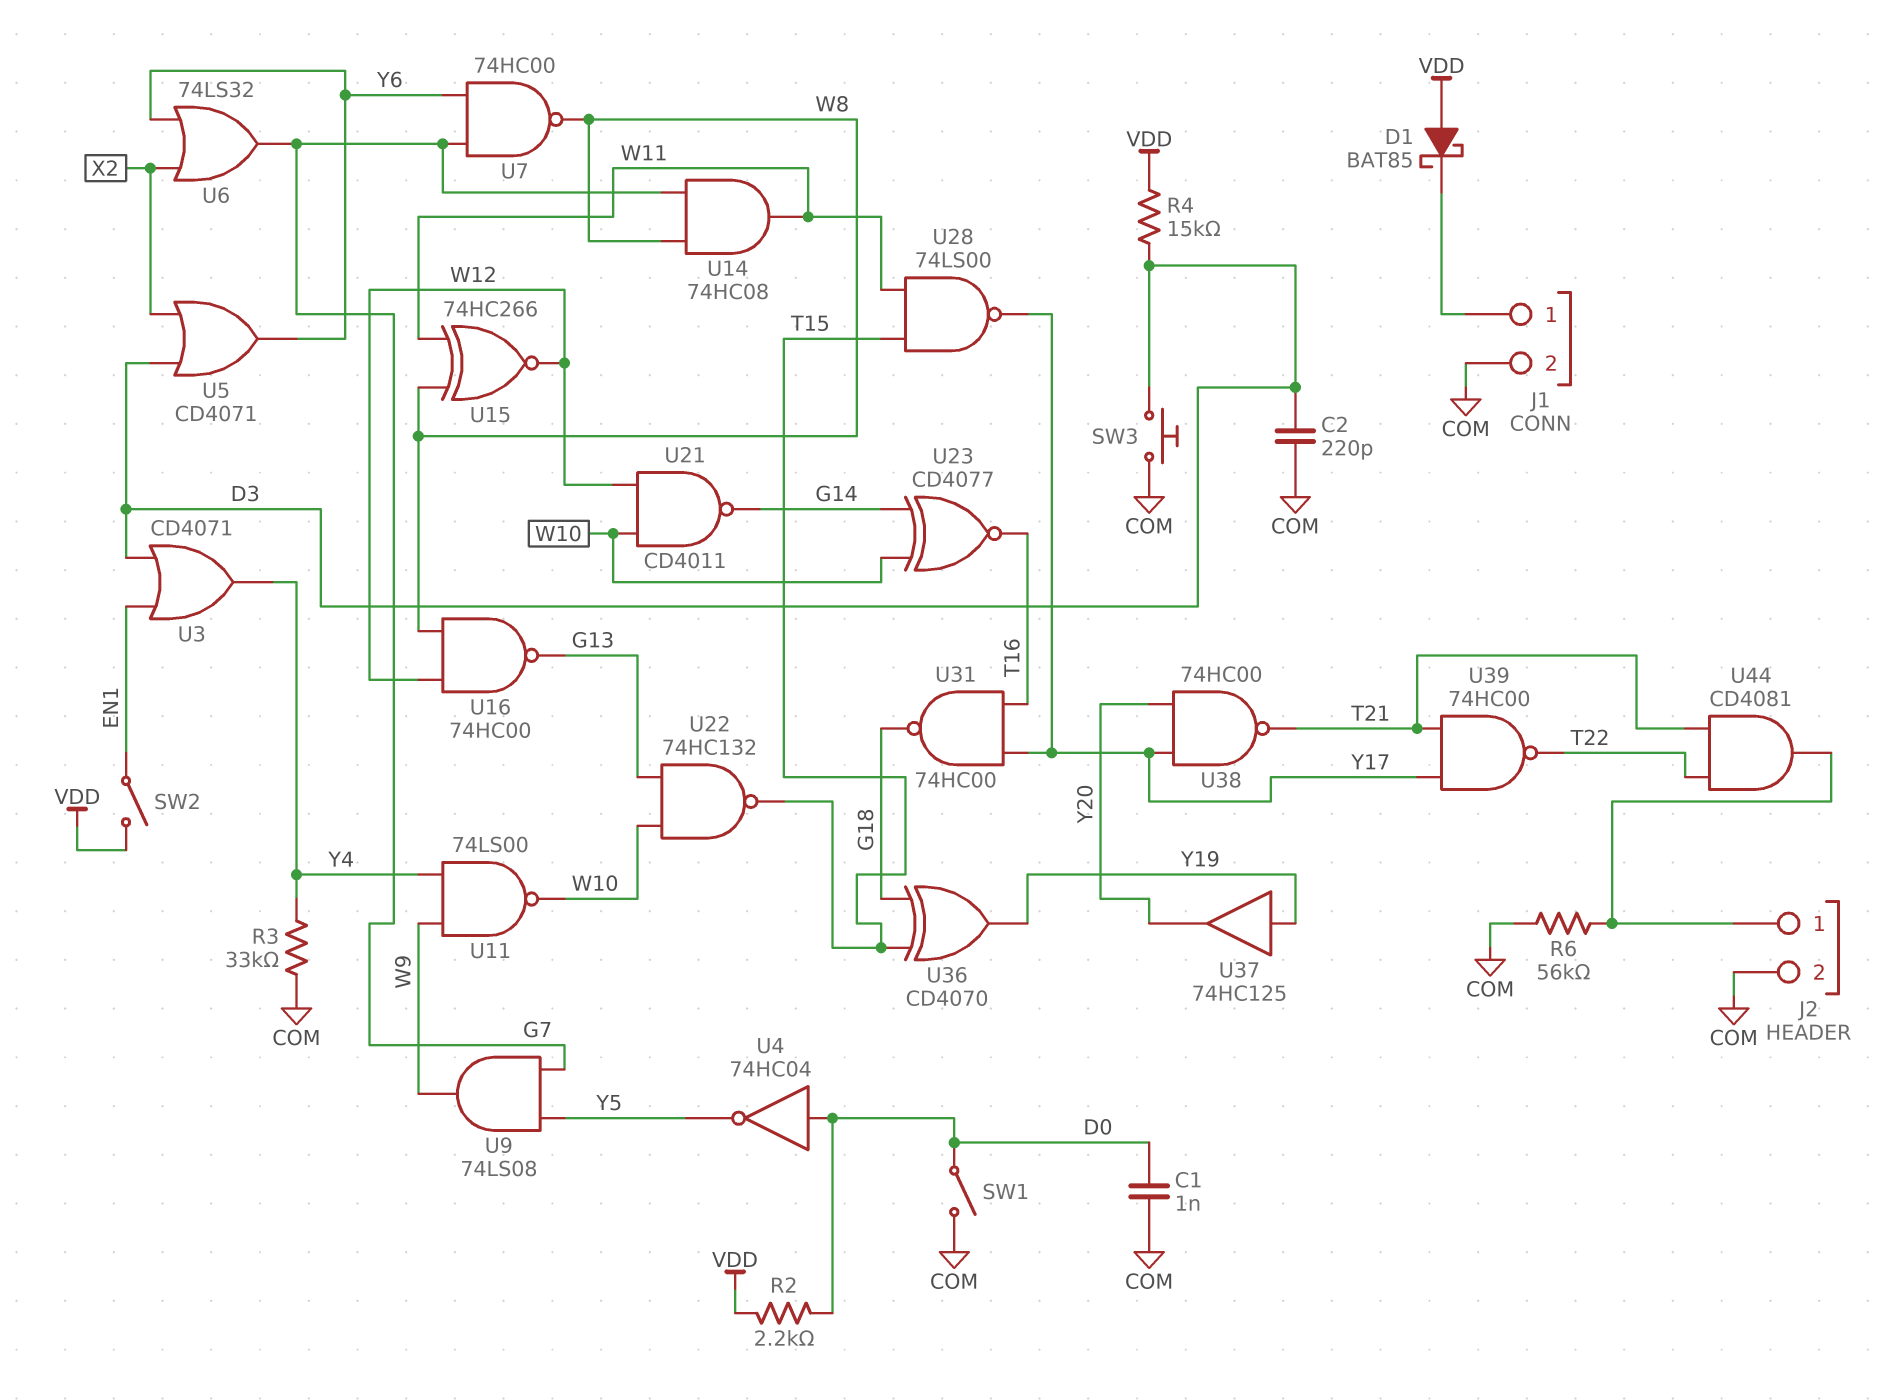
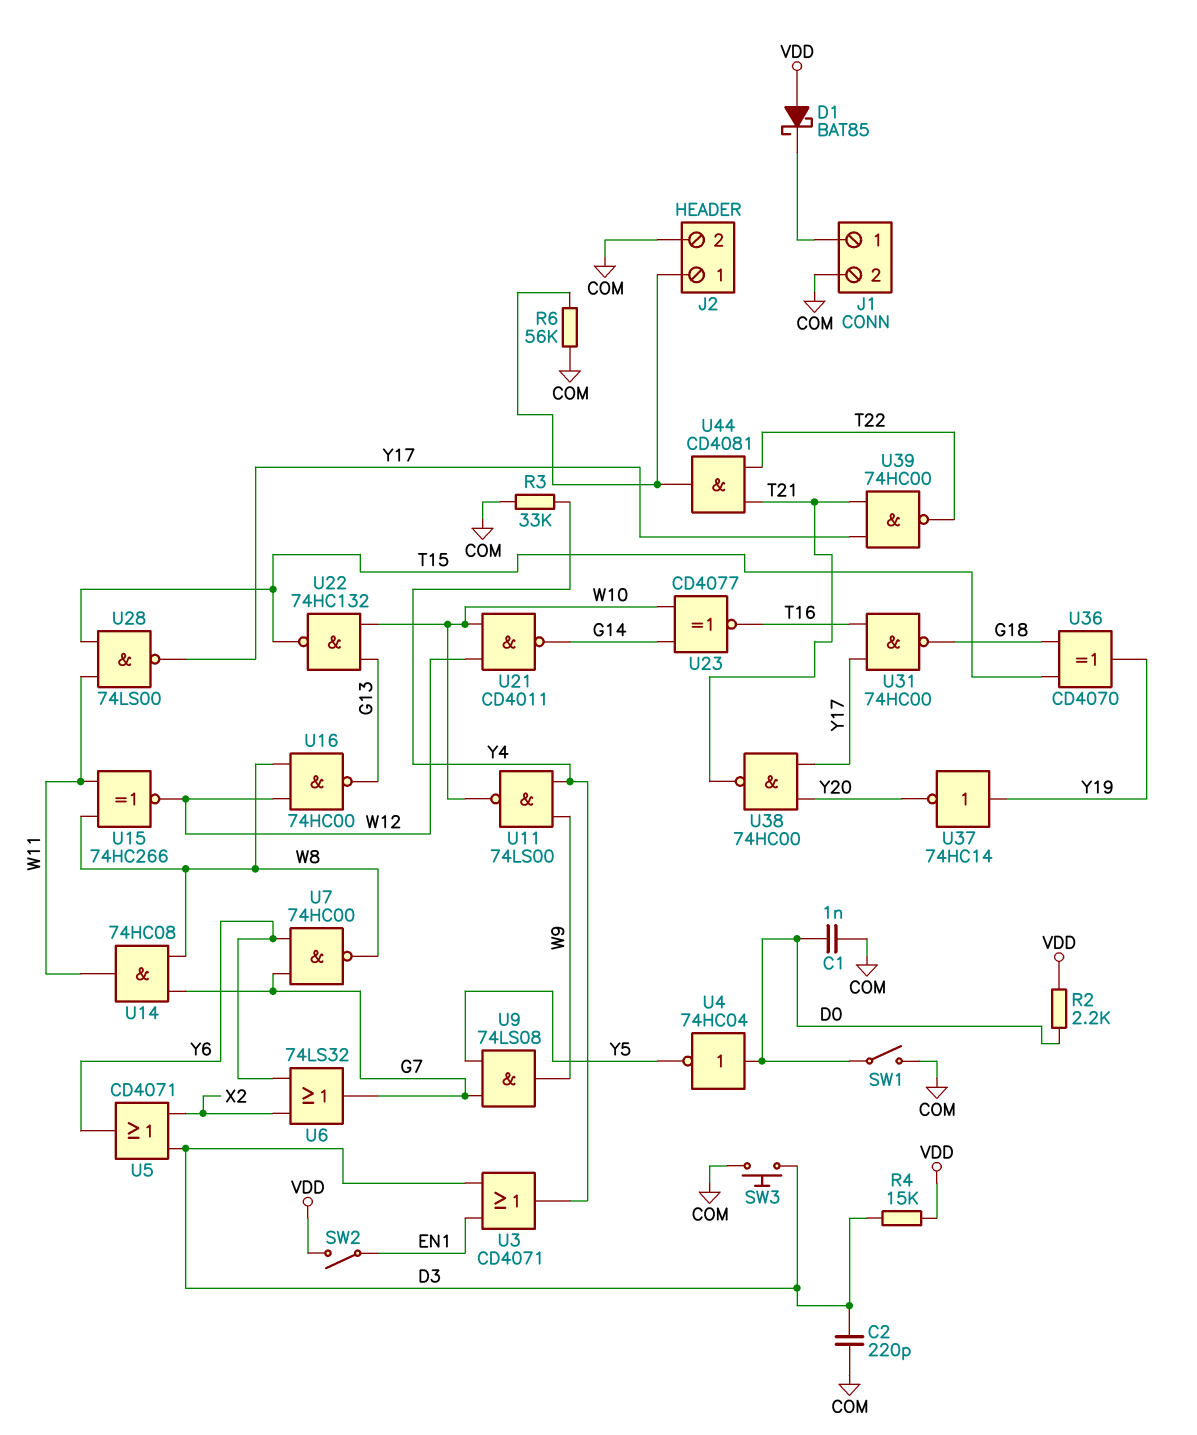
U37: buffer 74HC125 (in Y19, out Y20) -> NOT 74HC14 (in Y19, out Y20)

